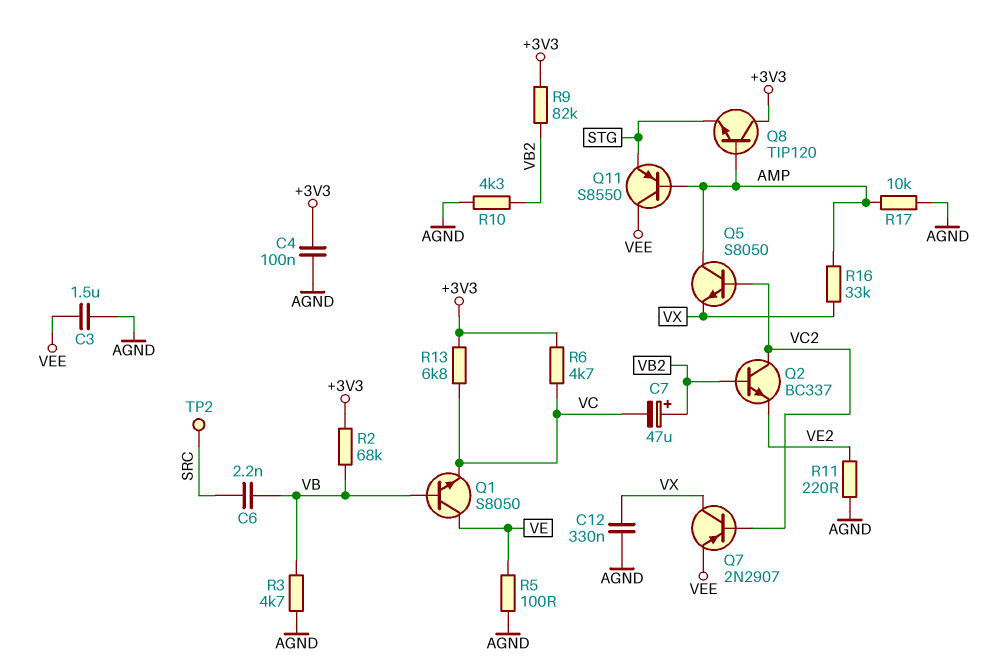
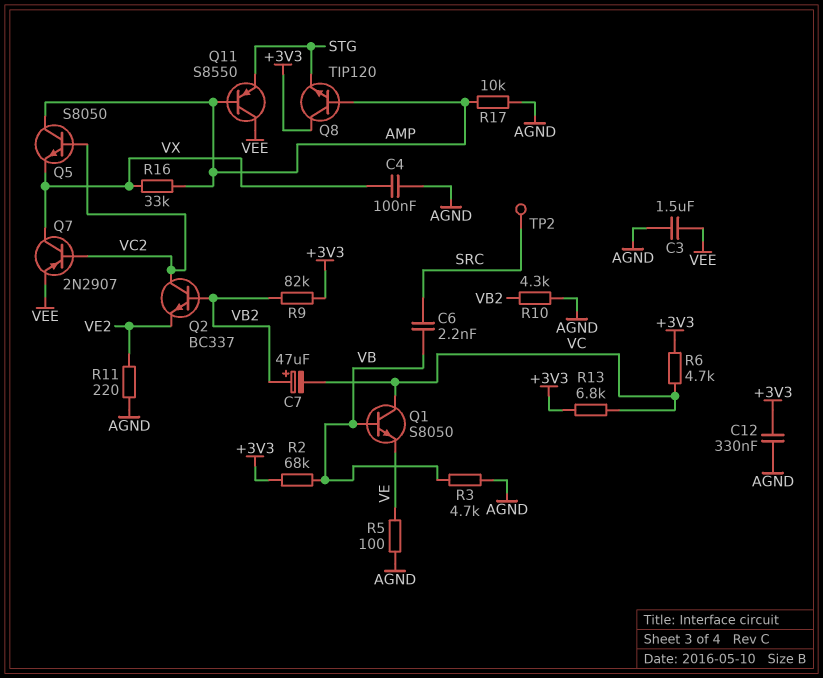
C4: 100nF (+3V3, AGND) -> 100nF (AGND, VX)
C12: 330nF (AGND, VX) -> 330nF (+3V3, AGND)
Q1: NPN S8050 (B VB, C VE, E VC) -> NPN S8050 (B VB, C VC, E VE)

